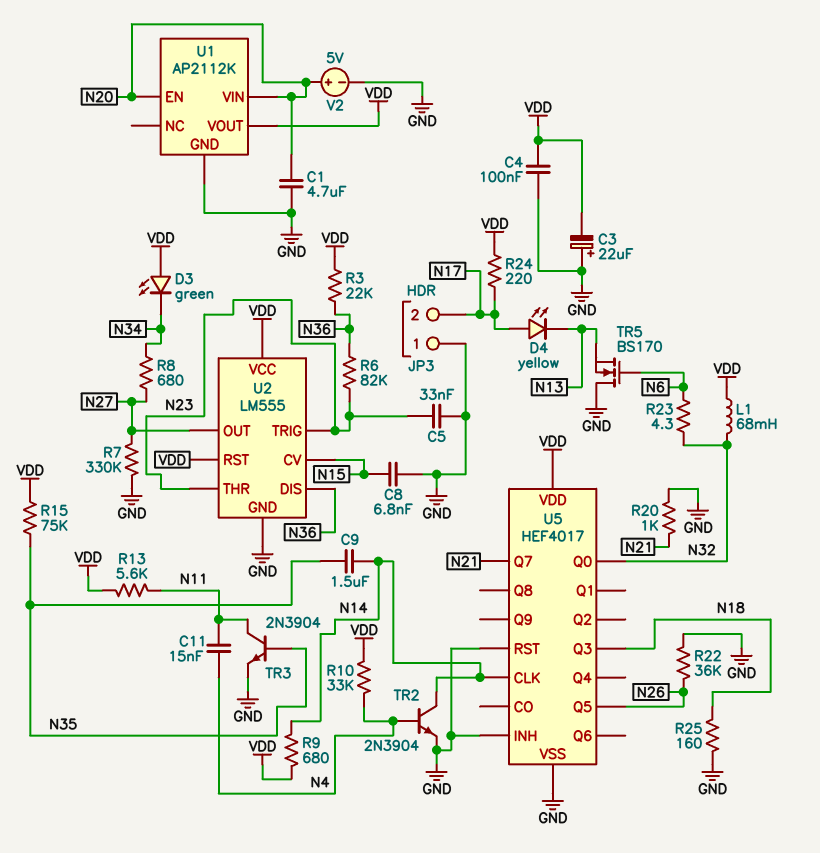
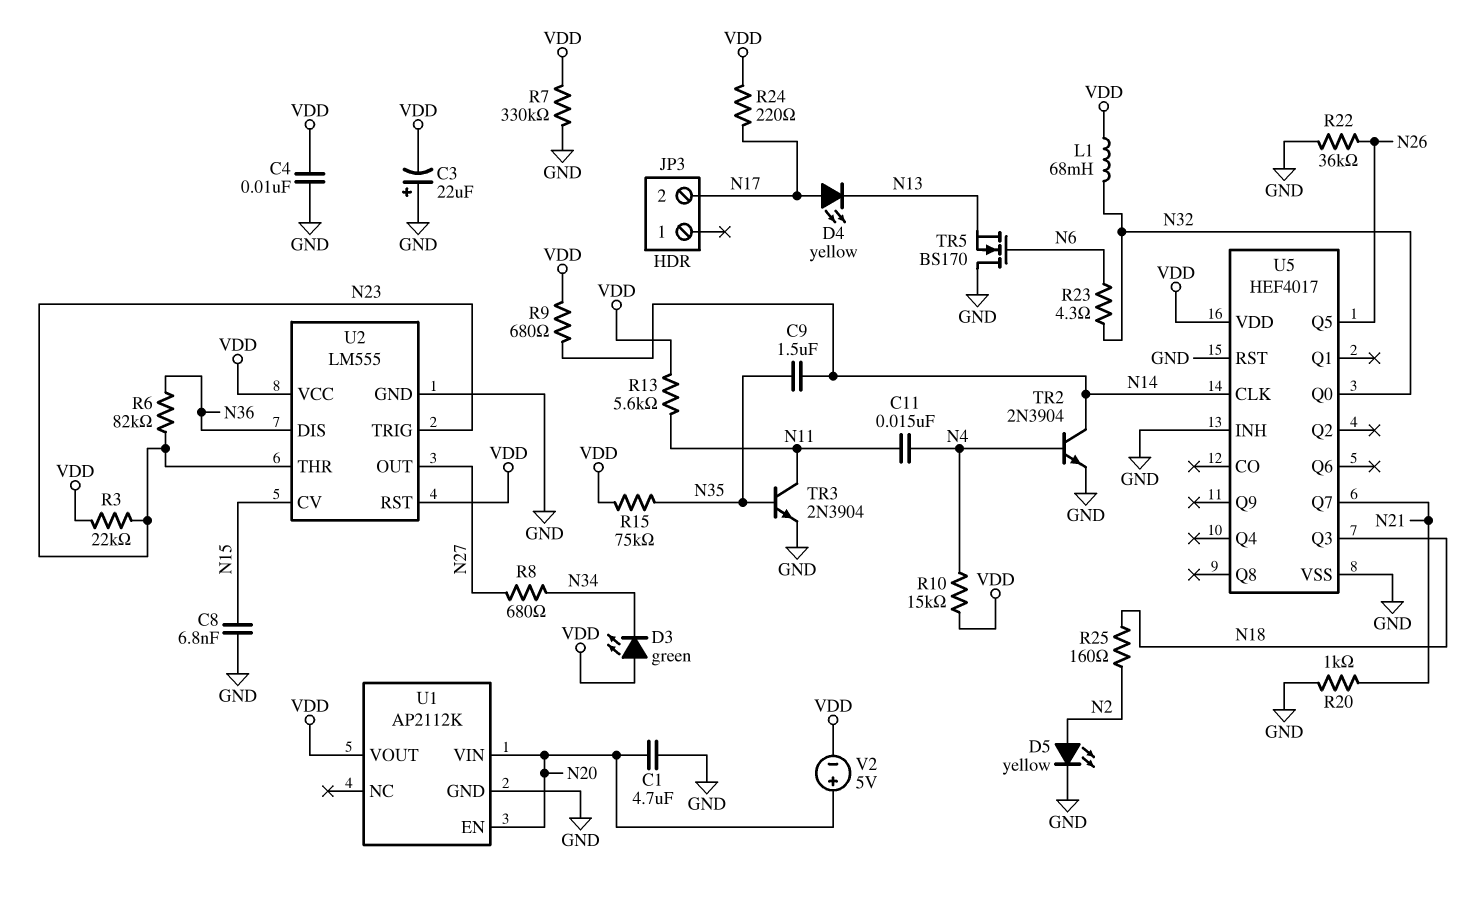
C4: 100nF (GND, VDD) -> 10nF (GND, VDD)
C5: 33nF (GND, N23) -> none
D5: none -> LED yellow (A N2, K GND)
JP3 pin 1: GND -> none
R3: 22k (N36, VDD) -> 22k (N23, VDD)
R7: 330k (GND, N27) -> 330k (GND, VDD)
R10: 33k (N4, VDD) -> 15k (N4, VDD)
R25: 160 (GND, N18) -> 160 (N2, N18)
V2: 5V (plus N20, minus GND) -> 5V (plus N20, minus VDD)

